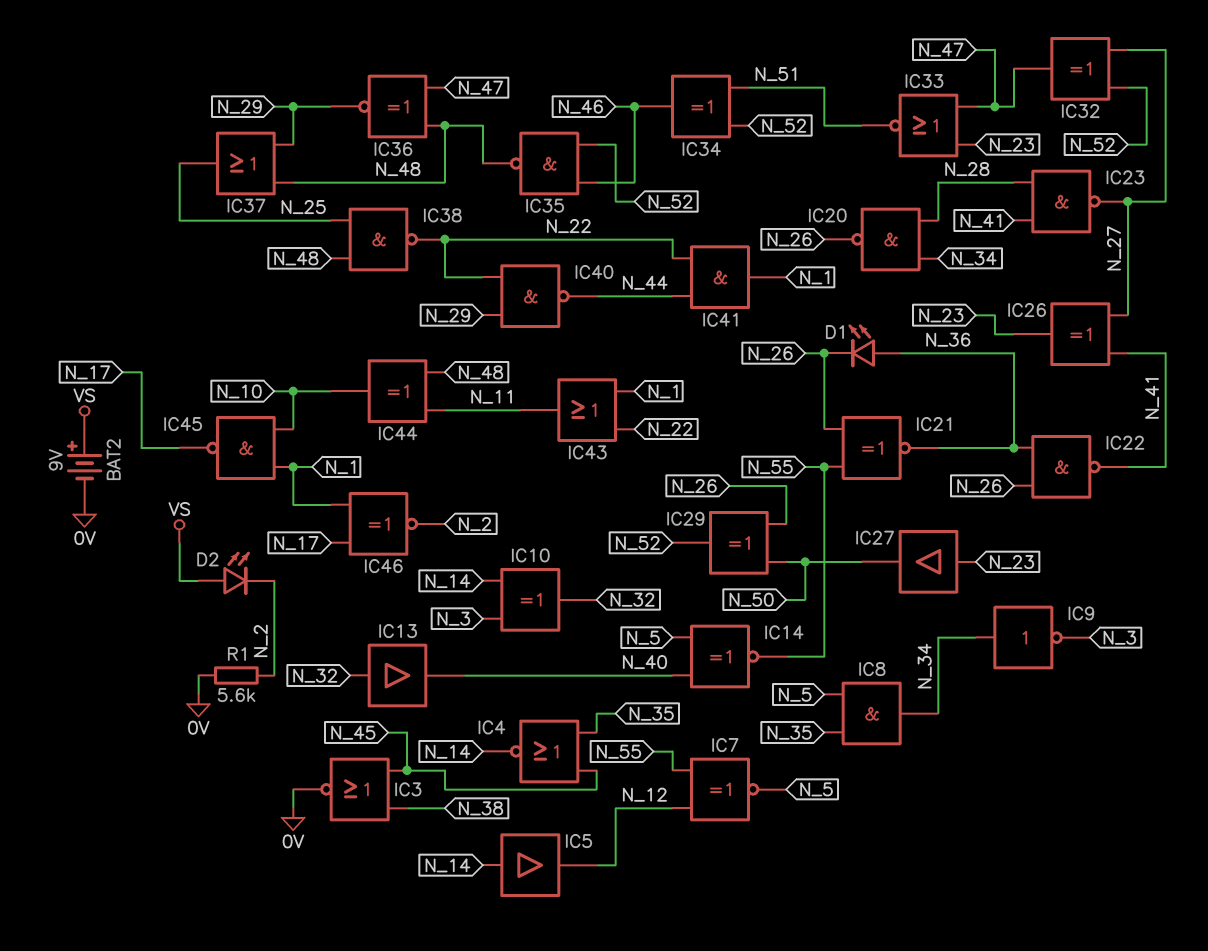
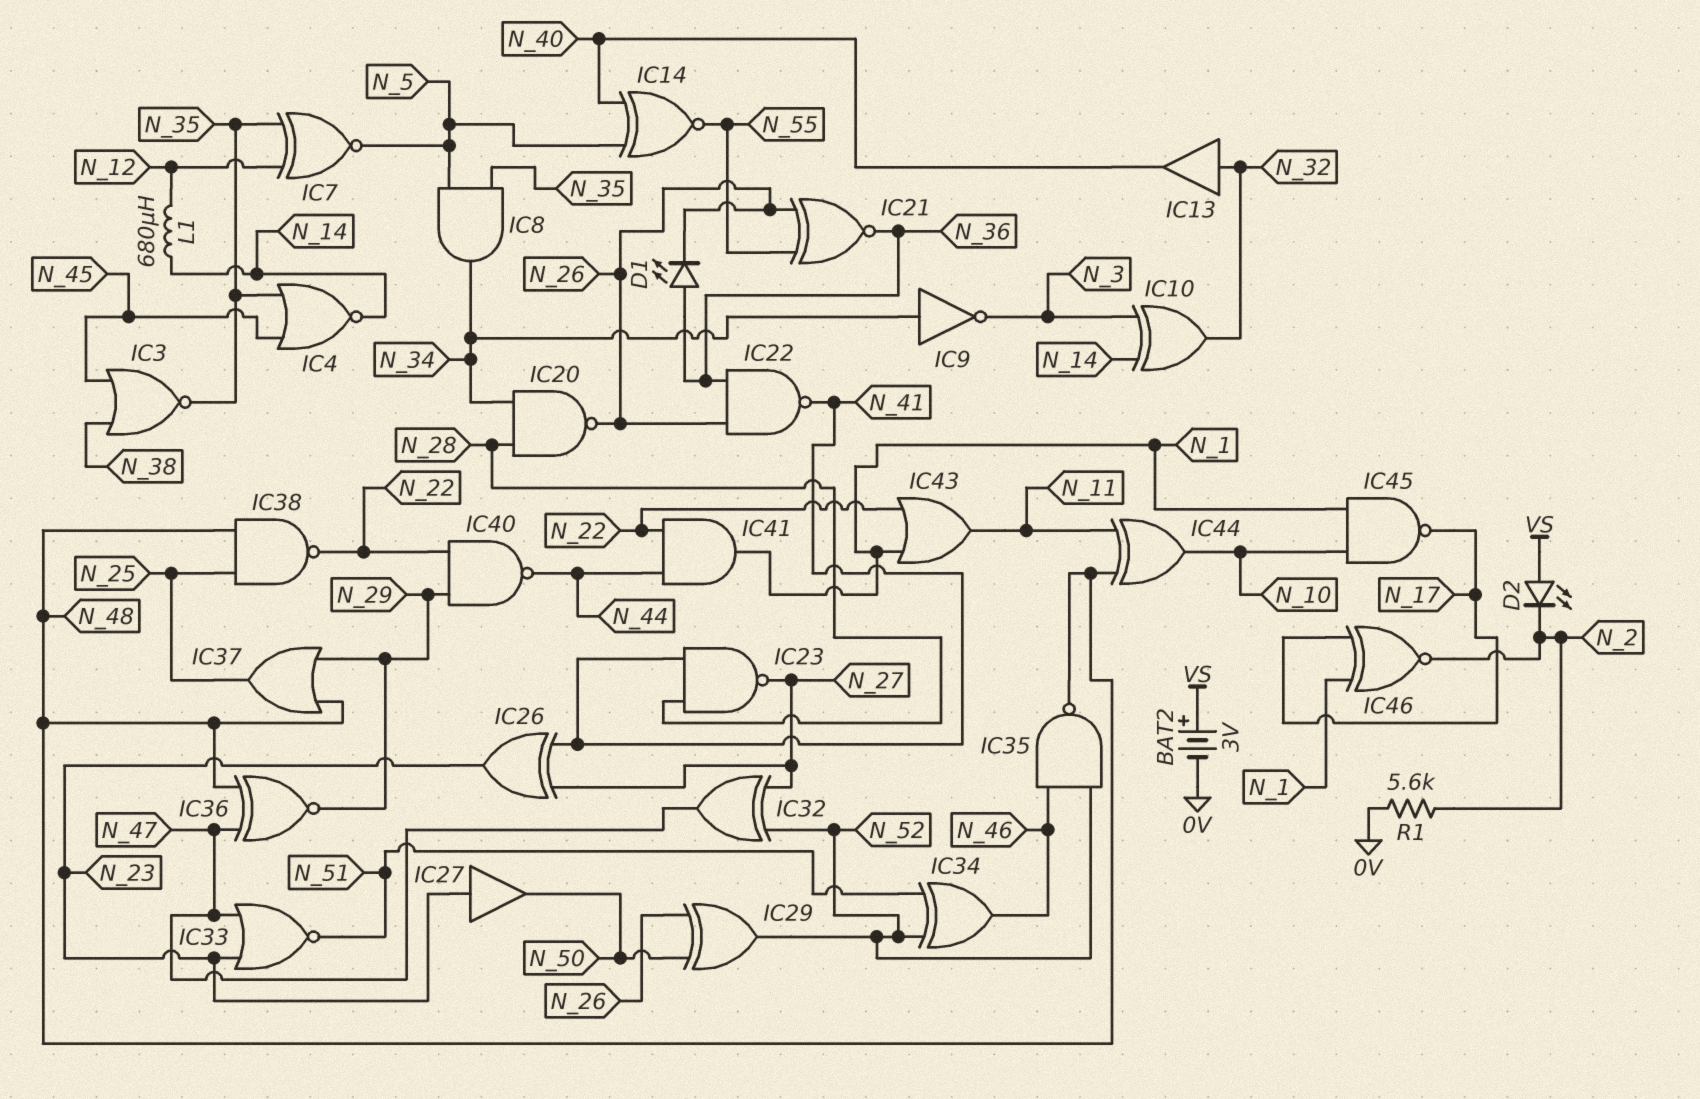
BAT2: 9V (plus VS, minus 0V) -> 3V (plus VS, minus 0V)
IC3: NOR (in N_38, in N_45, out 0V) -> NOR (in N_38, in N_45, out N_35)
IC5: buffer (in N_14, out N_12) -> none
IC7: XNOR (in N_12, in N_55, out N_5) -> XNOR (in N_12, in N_35, out N_5)
L1: none -> 680uH (N_12, N_14)

